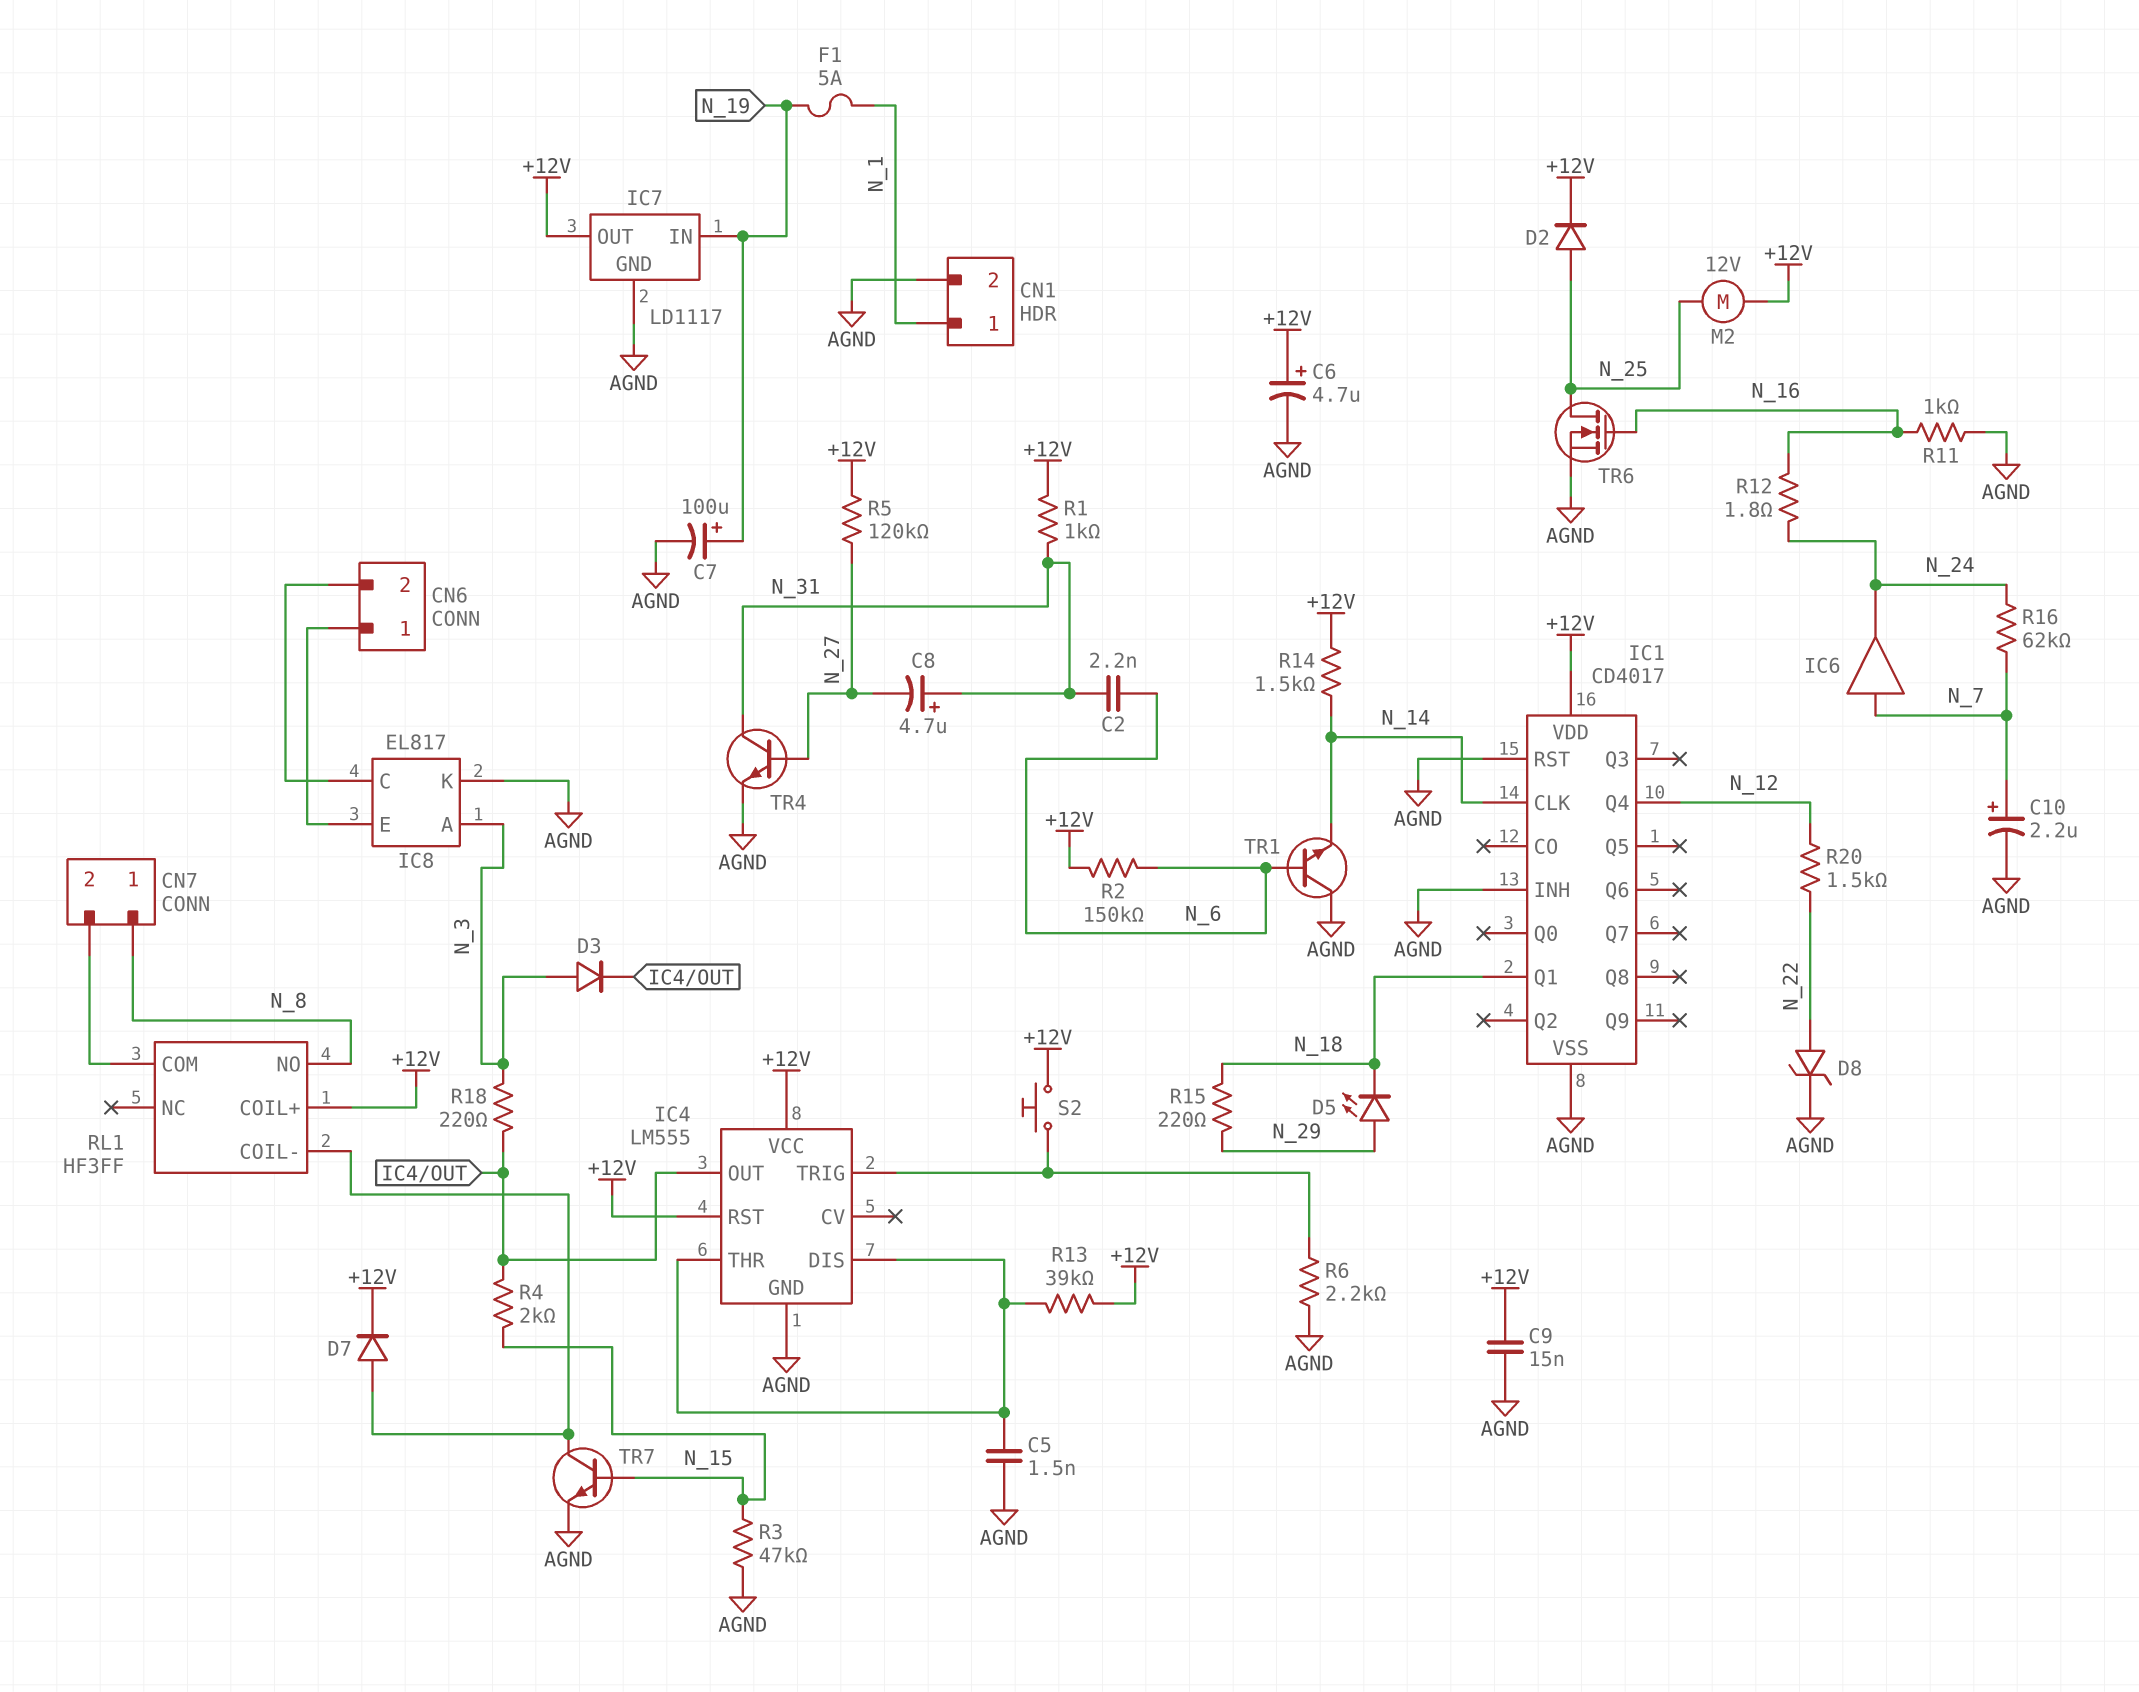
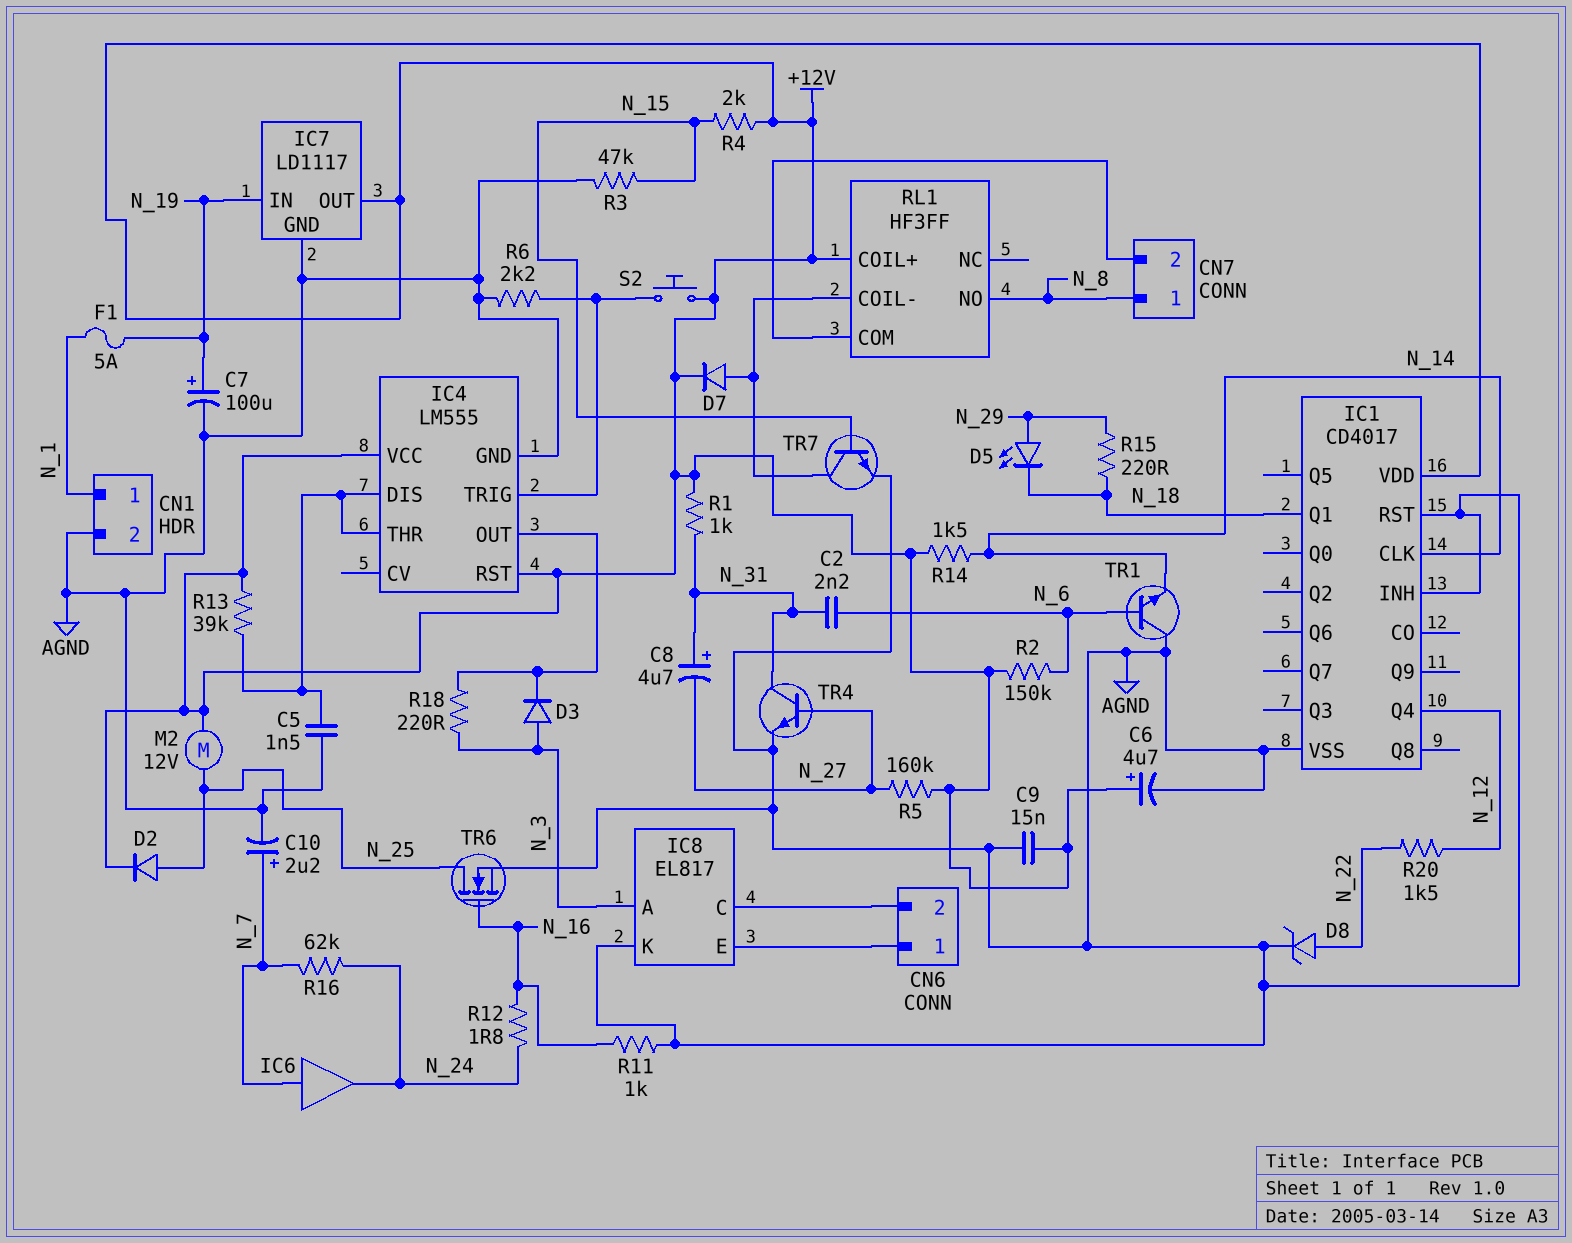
R4: 2k (IC4/OUT, N_15) -> 2k (+12V, N_15)
R5: 120k (+12V, N_27) -> 160k (+12V, N_27)

